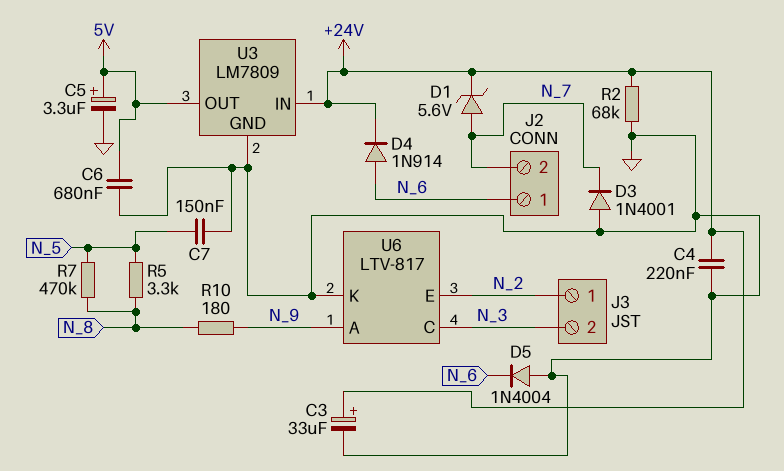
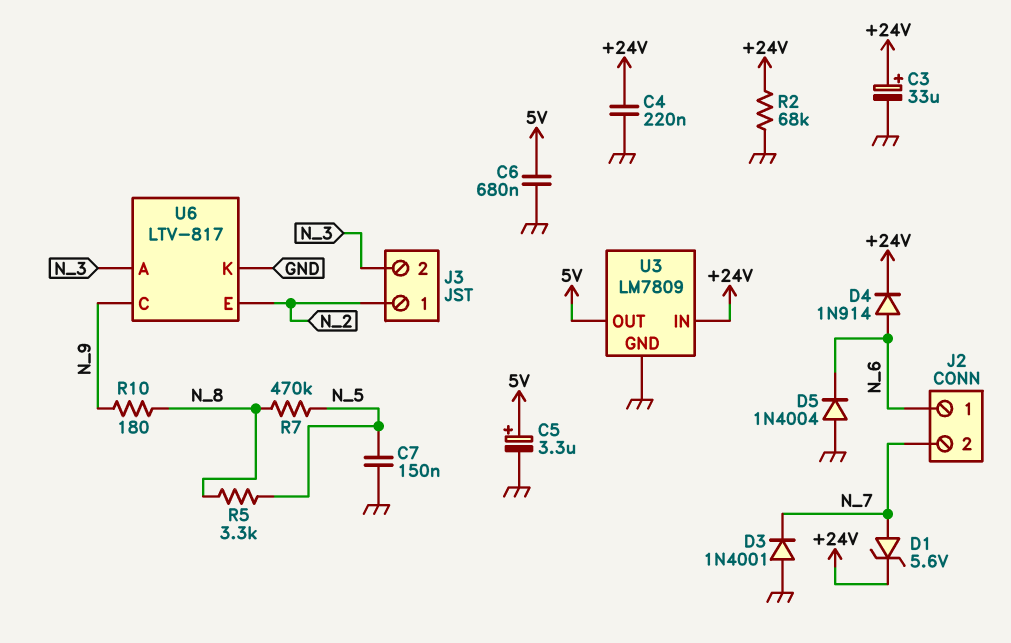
U6 pin A: N_9 -> N_3
U6 pin C: N_3 -> N_9

